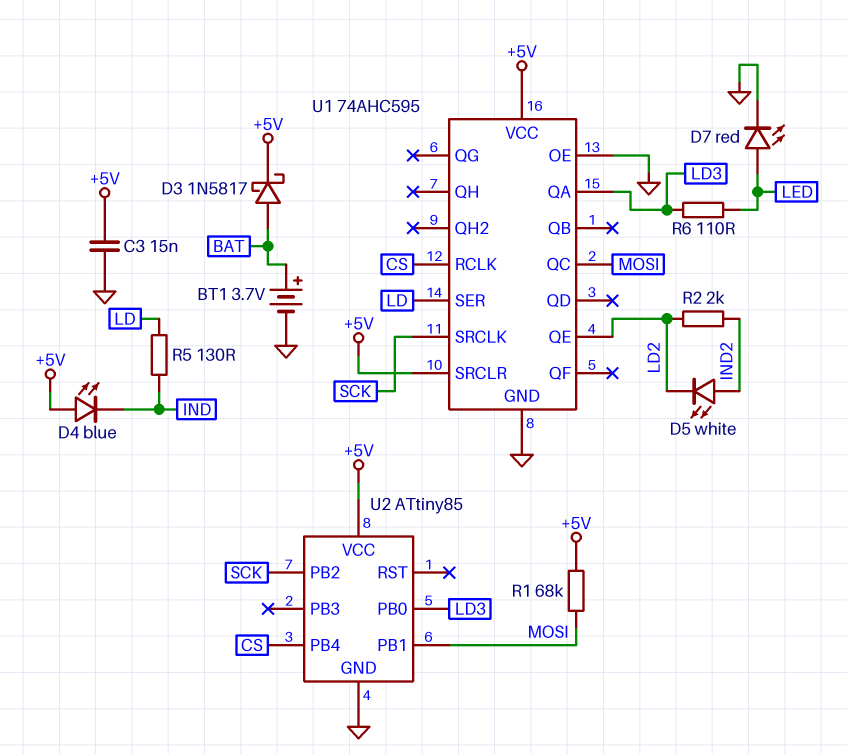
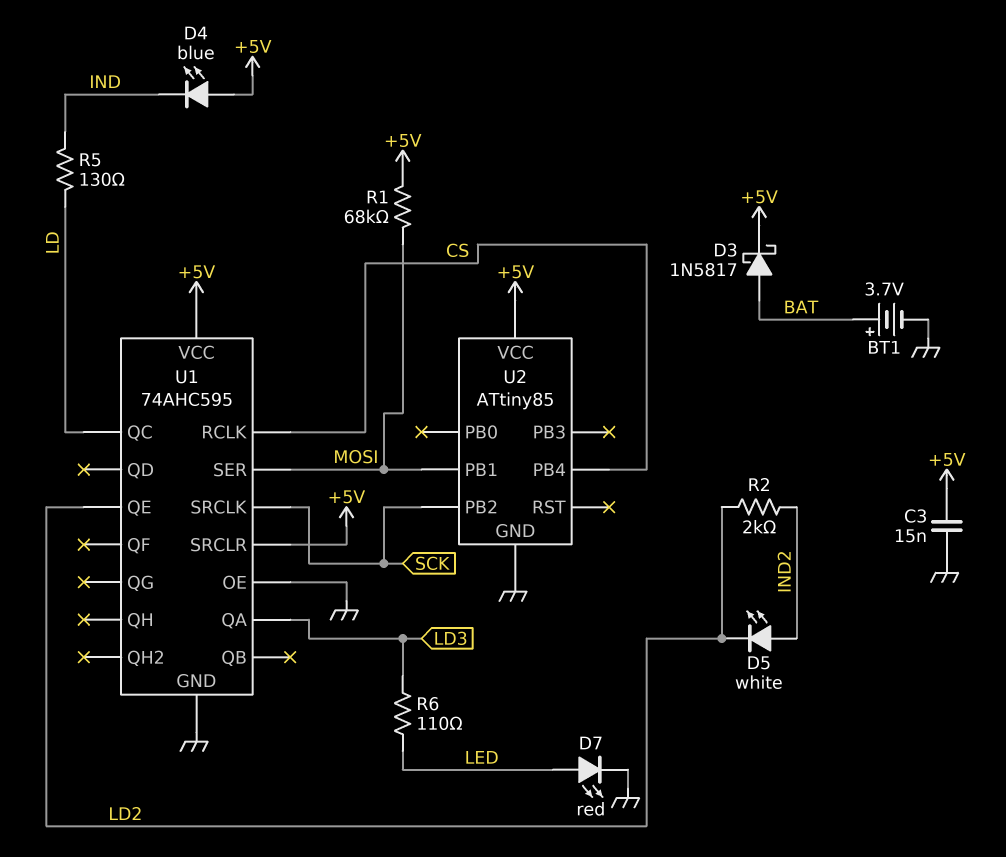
U1 pin QC: MOSI -> LD
U1 pin SER: LD -> MOSI
U2 pin PB0: LD3 -> none

